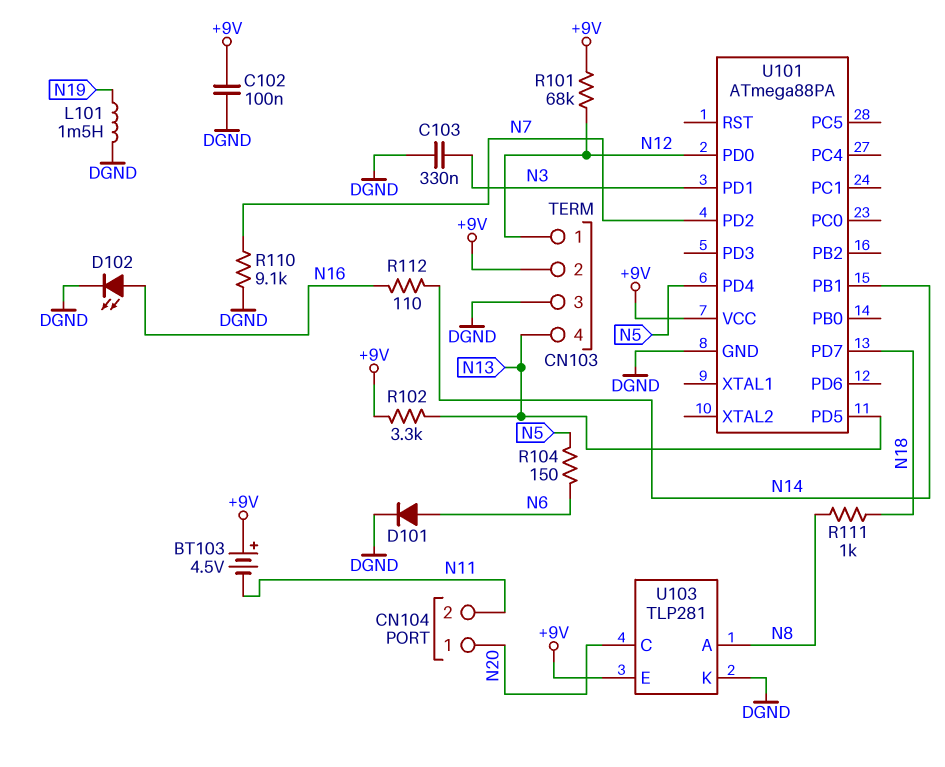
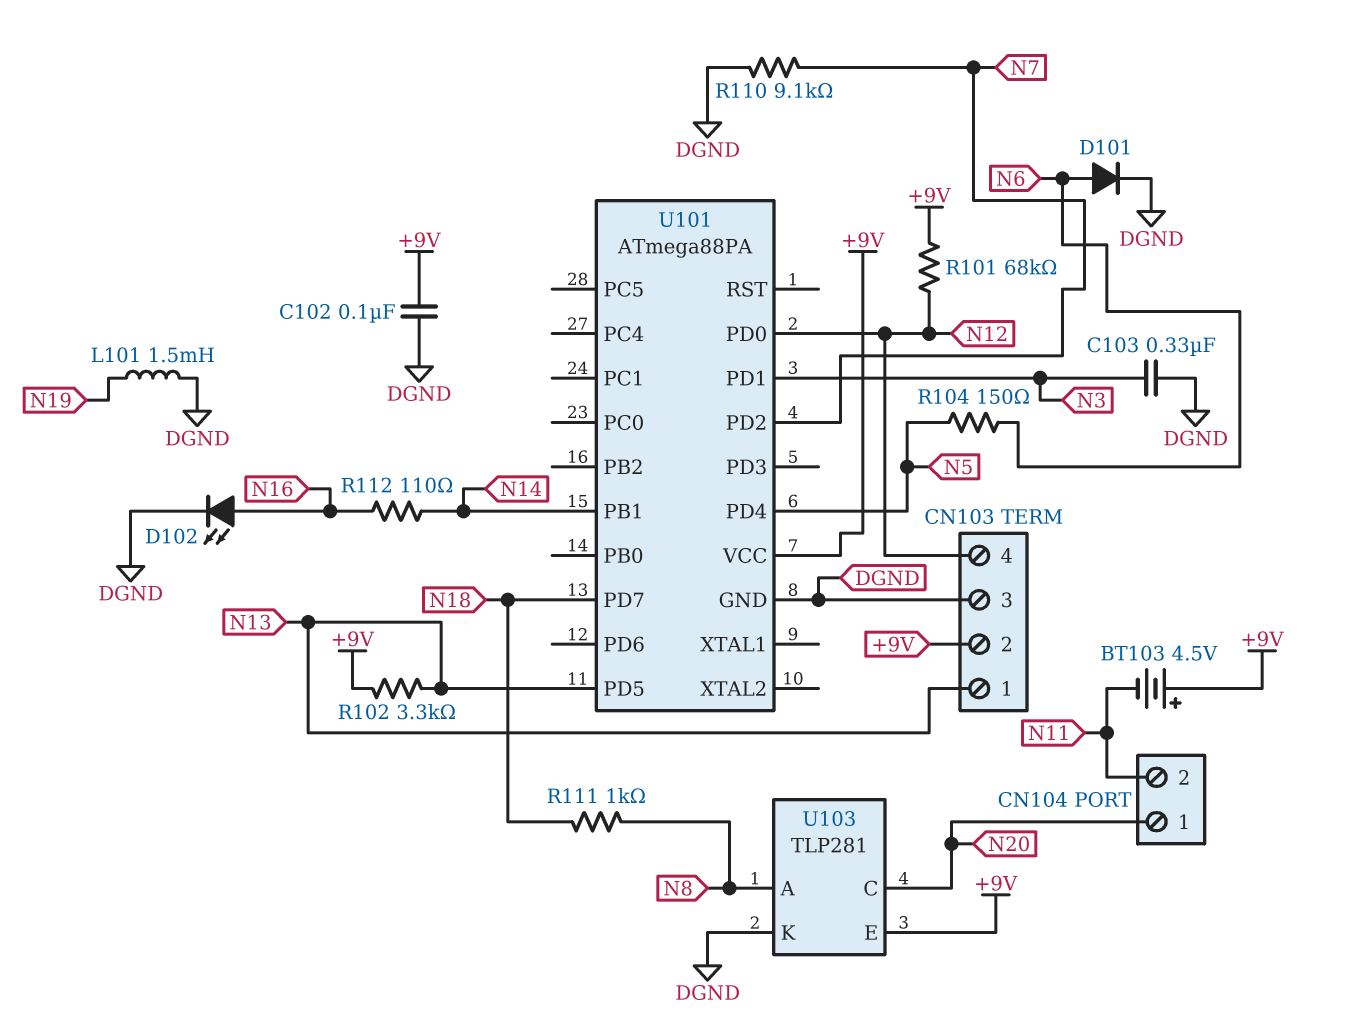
CN103 pin 1: N12 -> N13
CN103 pin 4: N13 -> N12

